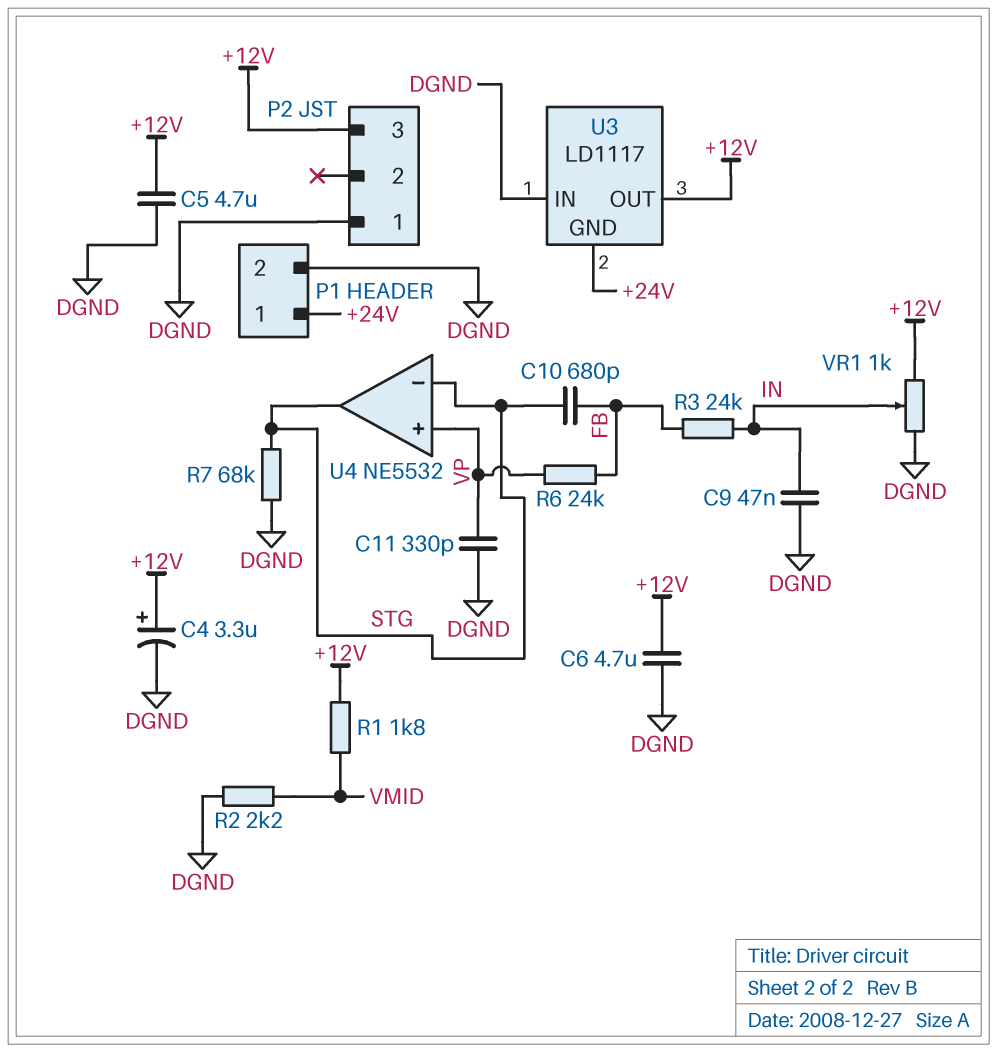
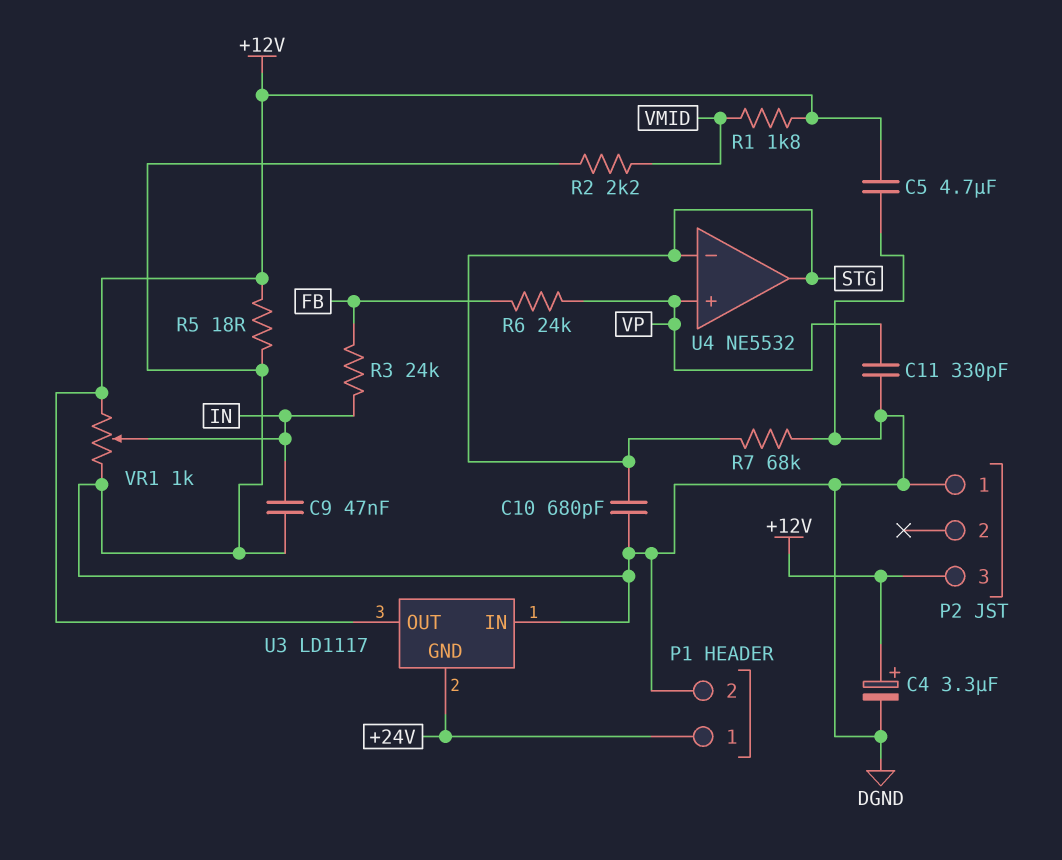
C6: 4.7uF (+12V, DGND) -> none
C10: 680pF (FB, STG) -> 680pF (DGND, STG)
R5: none -> 18 (+12V, DGND)

